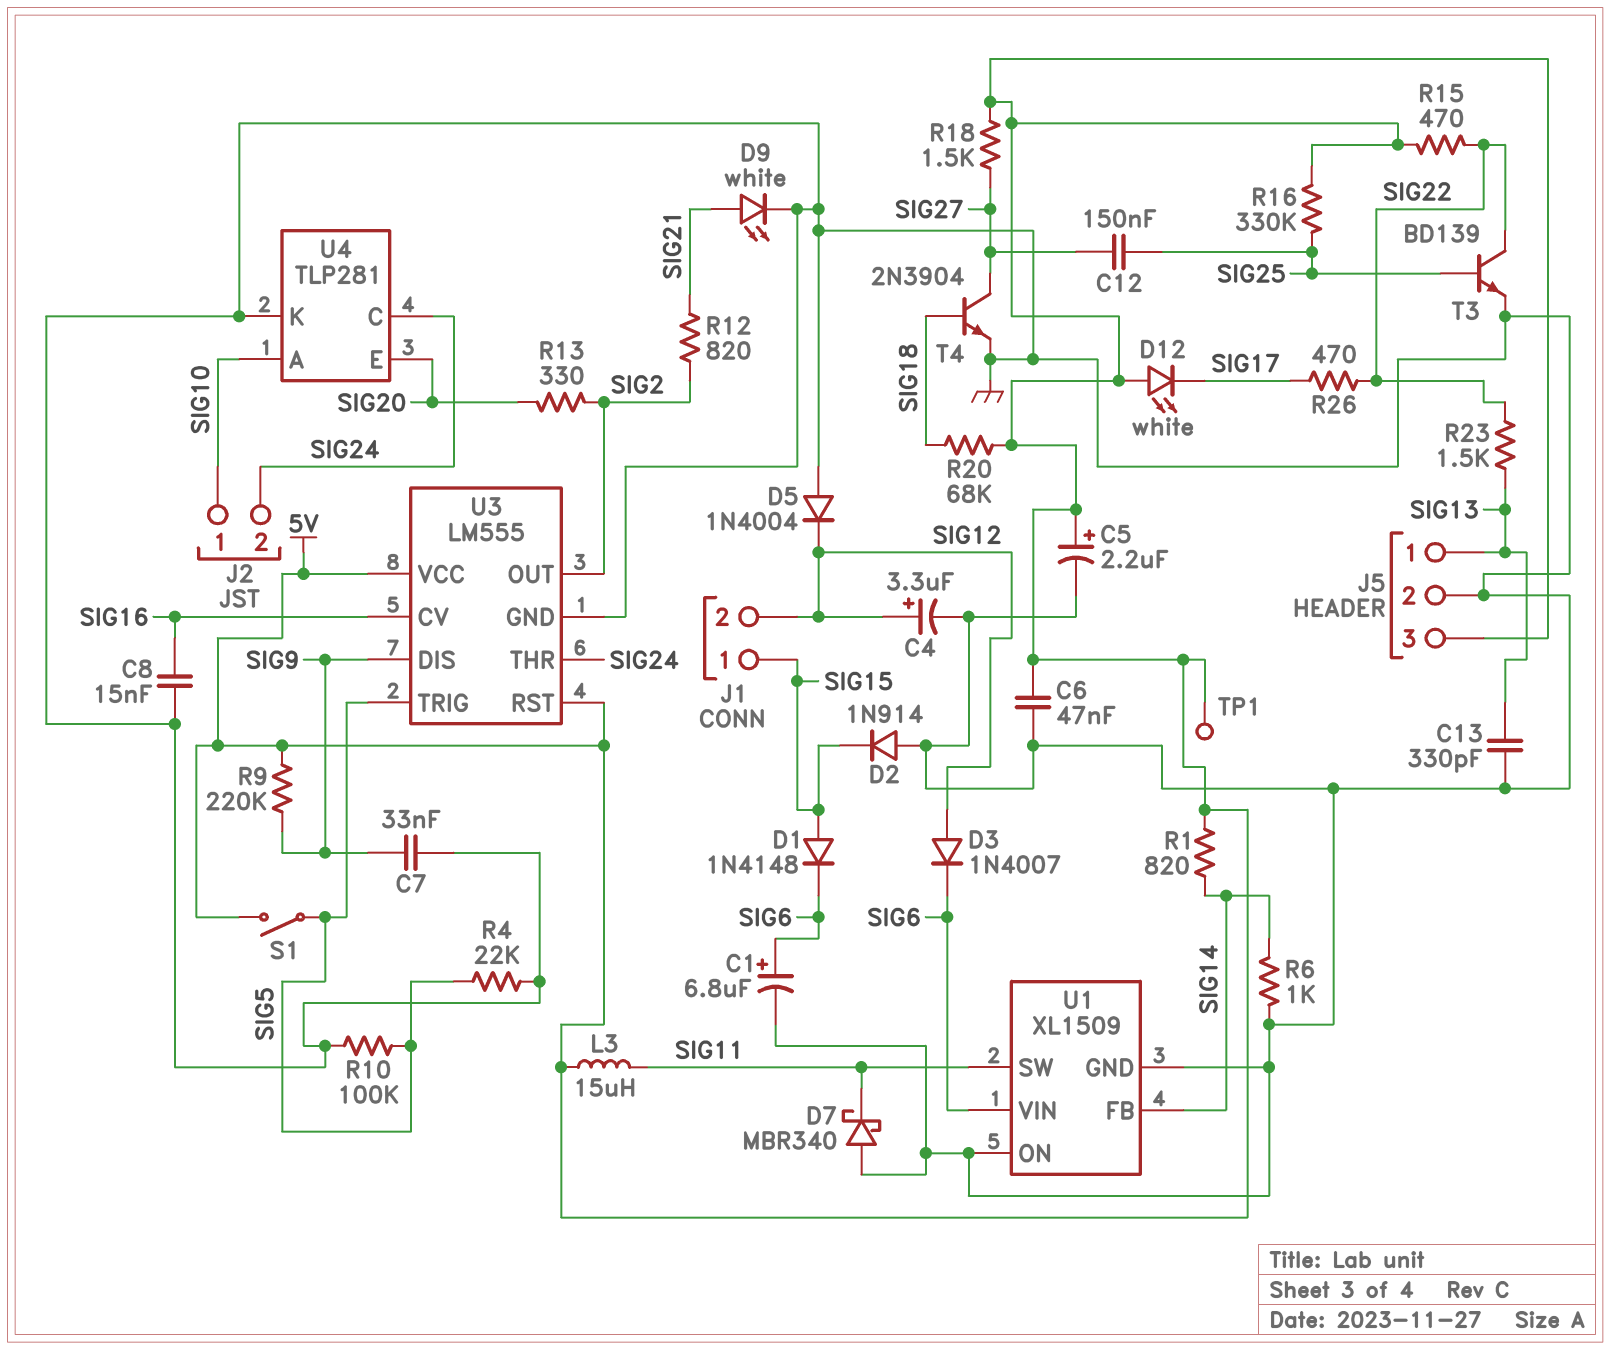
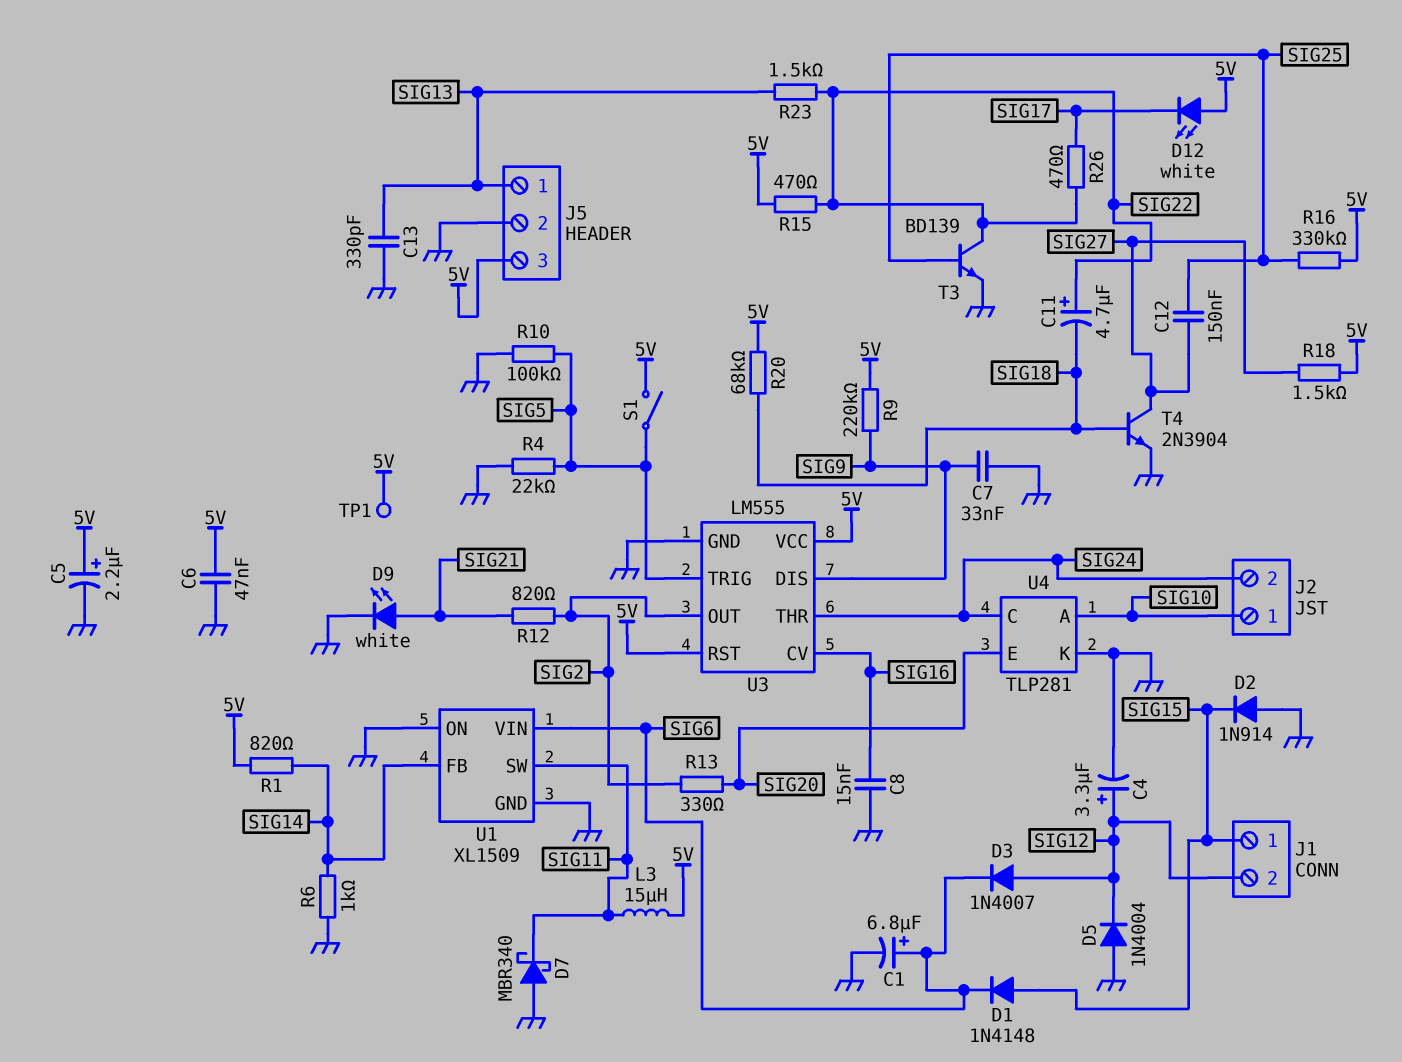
C11: none -> 4.7uF (plus SIG22, minus SIG18)

